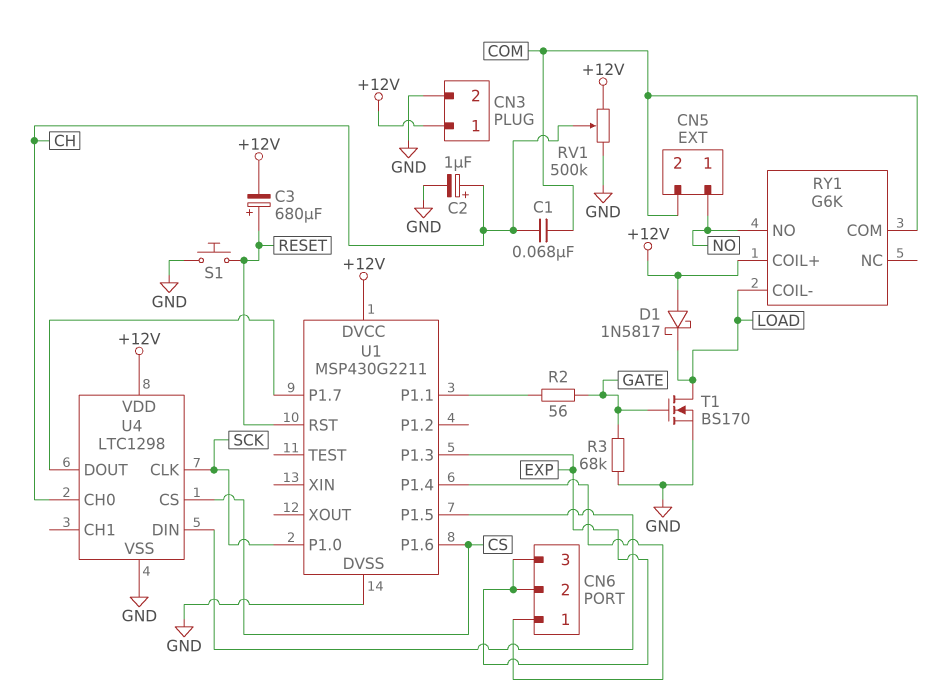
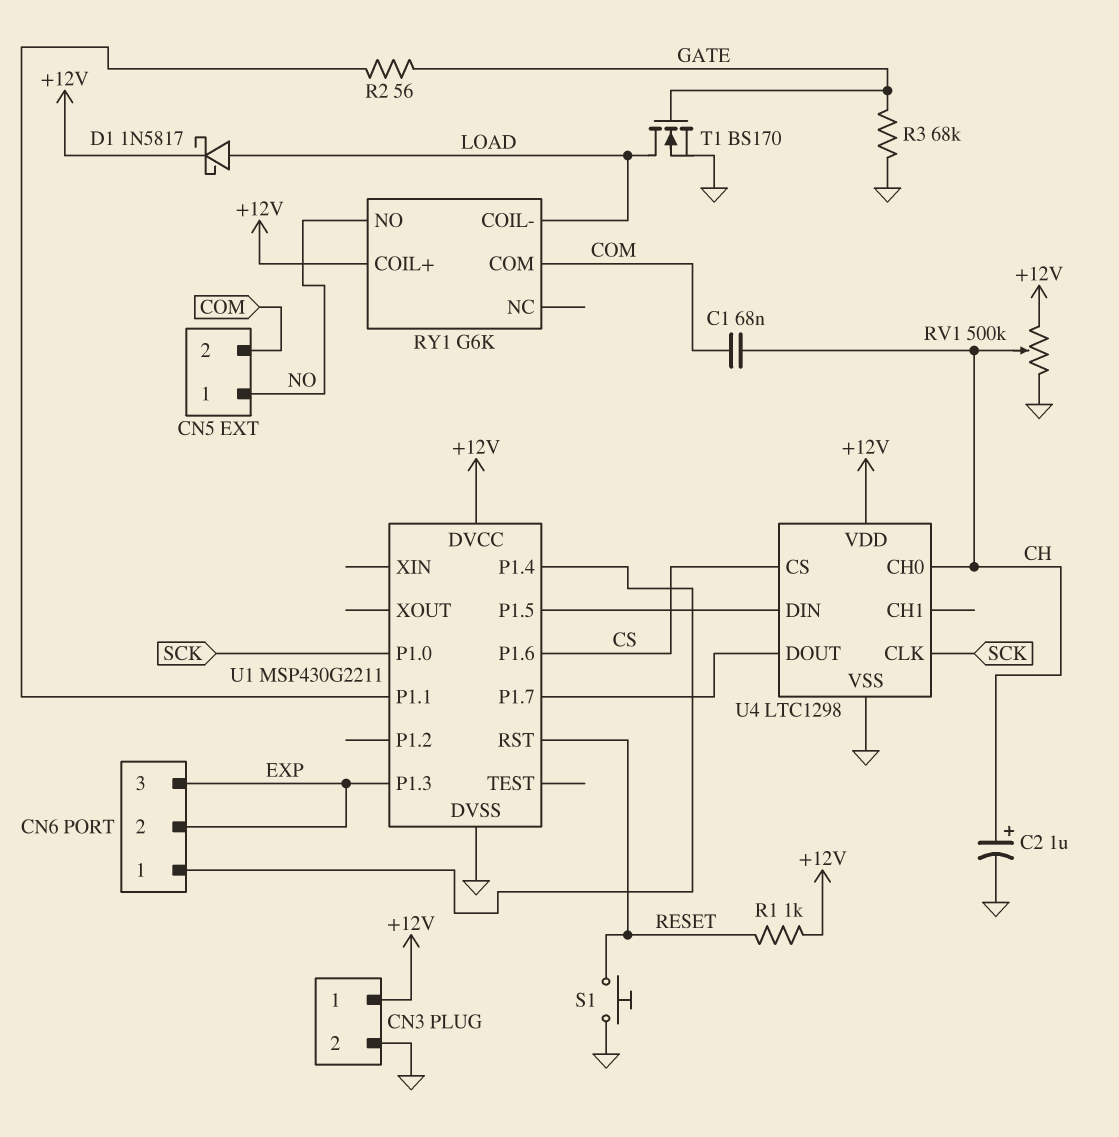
C3: 680uF (plus RESET, minus +12V) -> none
D1: schottky 1N5817 (A +12V, K LOAD) -> schottky 1N5817 (A LOAD, K +12V)
R1: none -> 1k (+12V, RESET)

